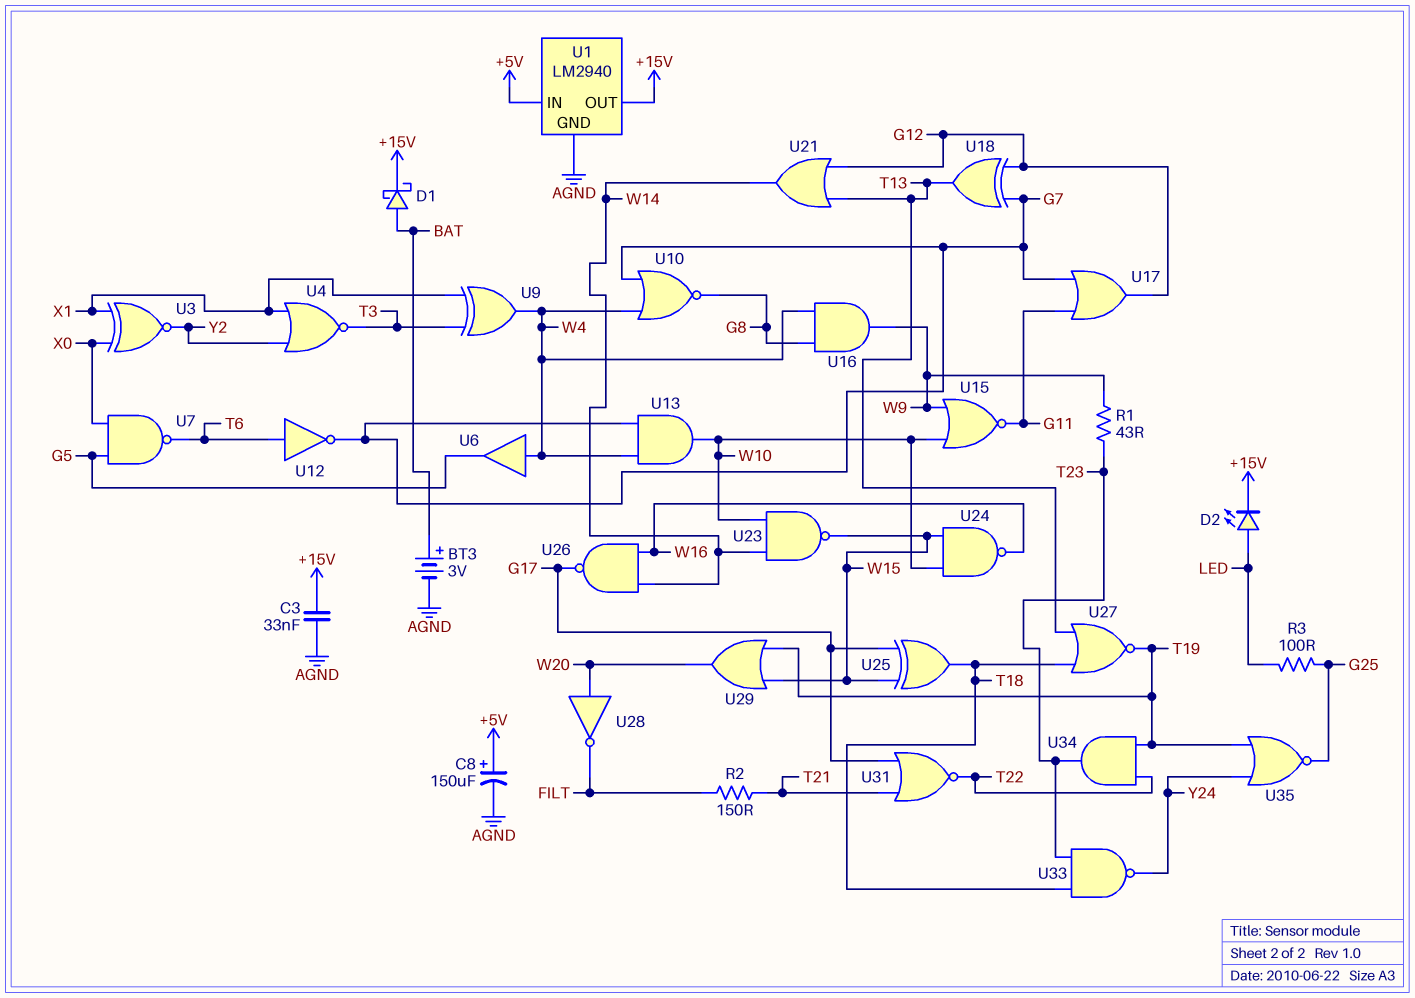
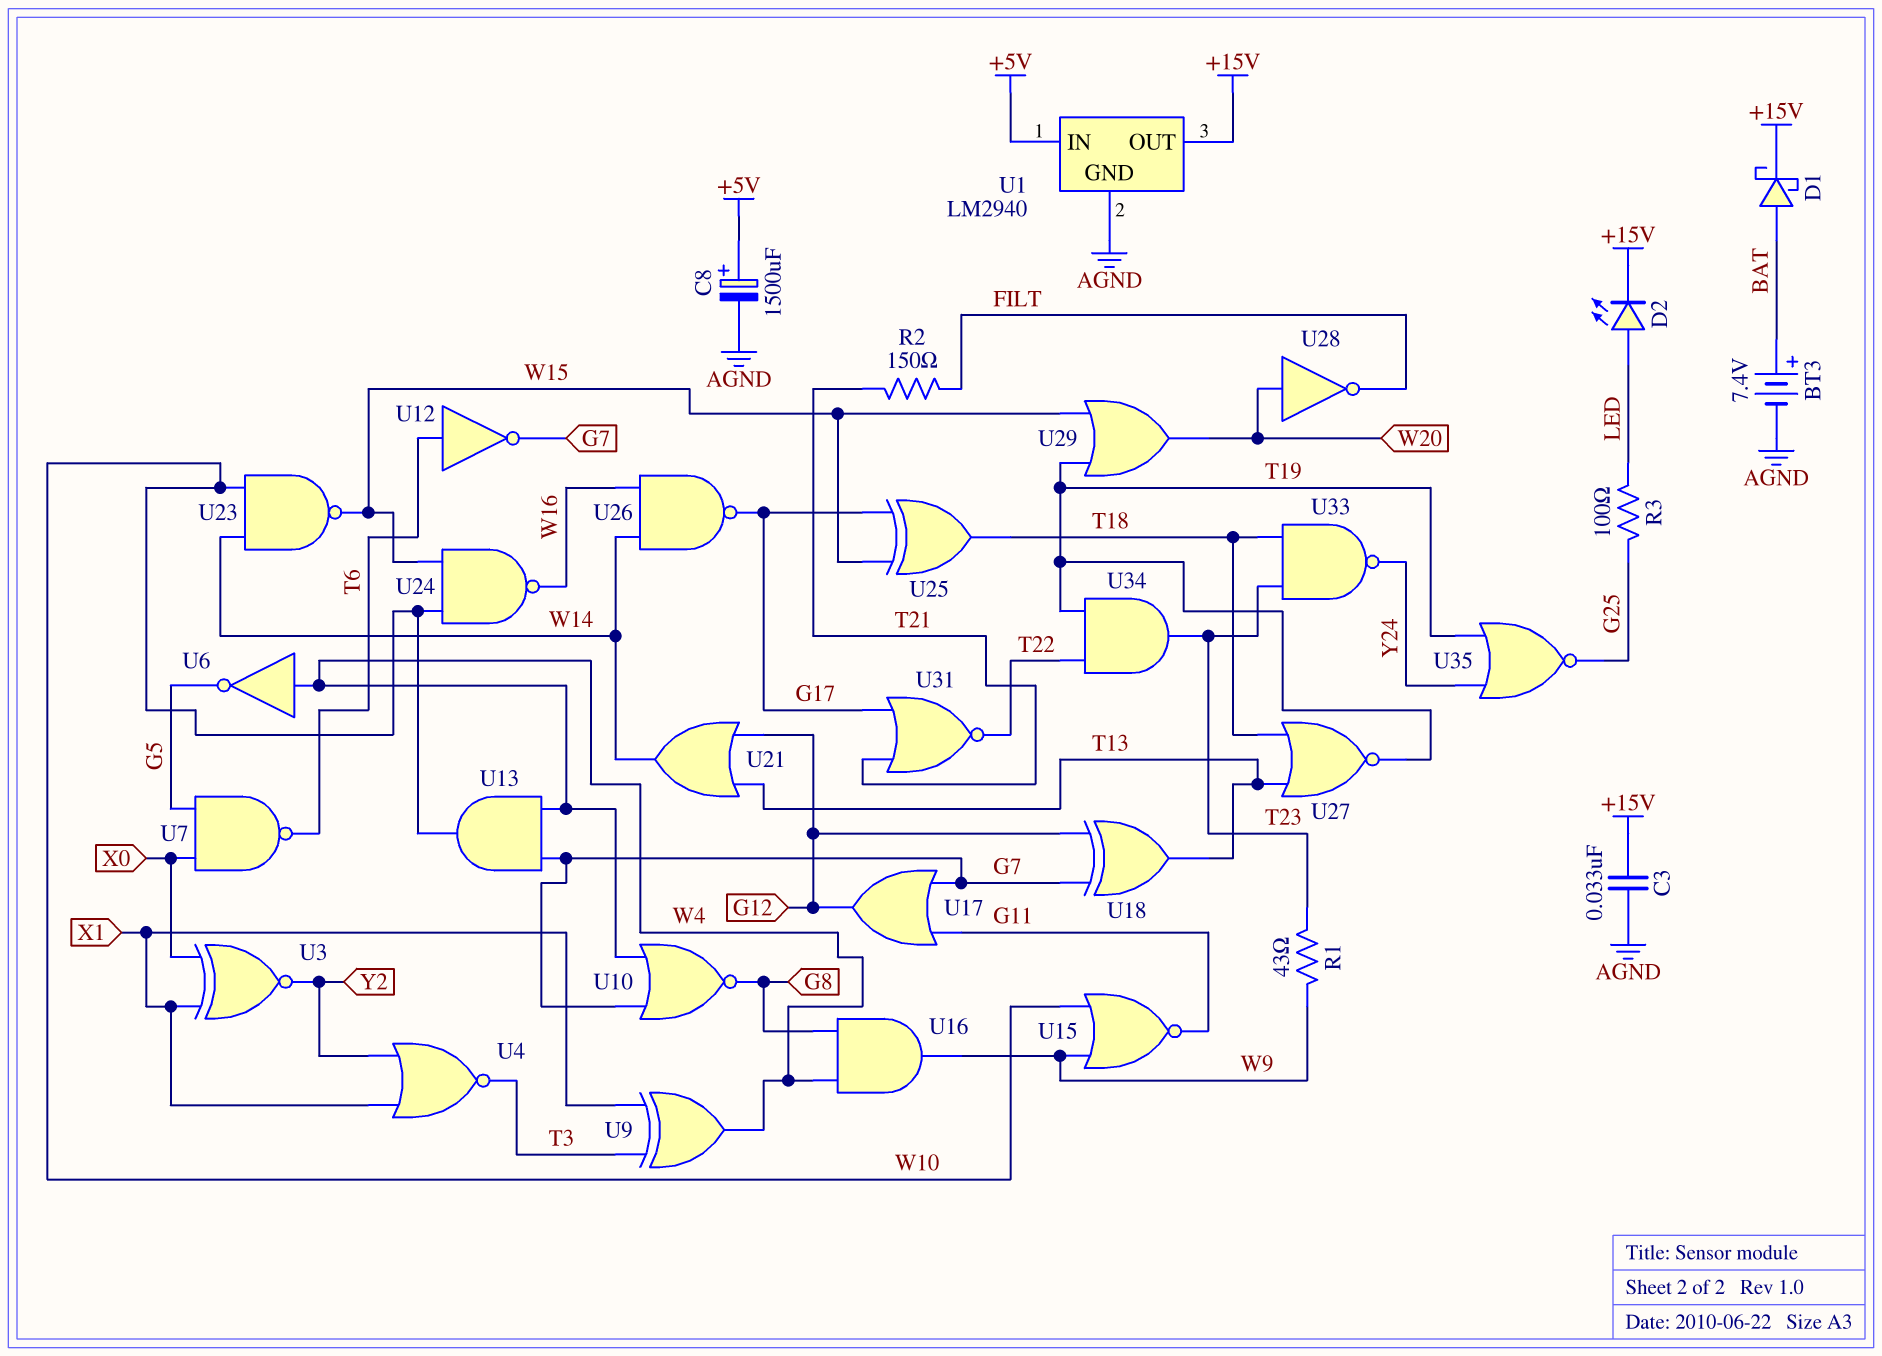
BT3: 3V (plus BAT, minus AGND) -> 7.4V (plus BAT, minus AGND)
C8: 150uF (plus +5V, minus AGND) -> 1500uF (plus +5V, minus AGND)
U6: buffer (in W4, out G5) -> NOT (in W4, out G5)

